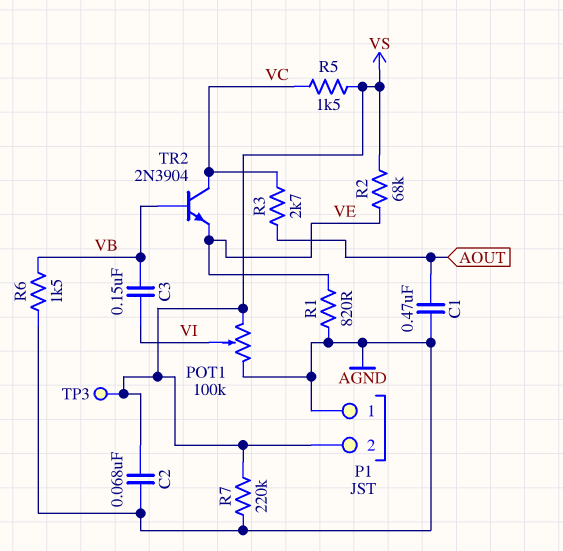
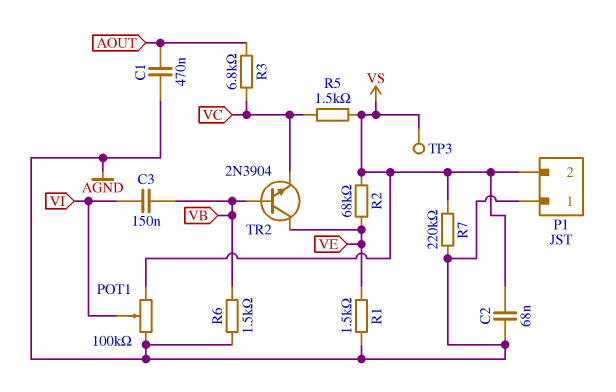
R1: 820 (AGND, VE) -> 1.5k (AGND, VE)
R3: 2.7k (AOUT, VC) -> 6.8k (AOUT, VC)
TR2: NPN 2N3904 (B VB, C VC, E VE) -> NPN 2N3904 (B VB, C VE, E VC)

